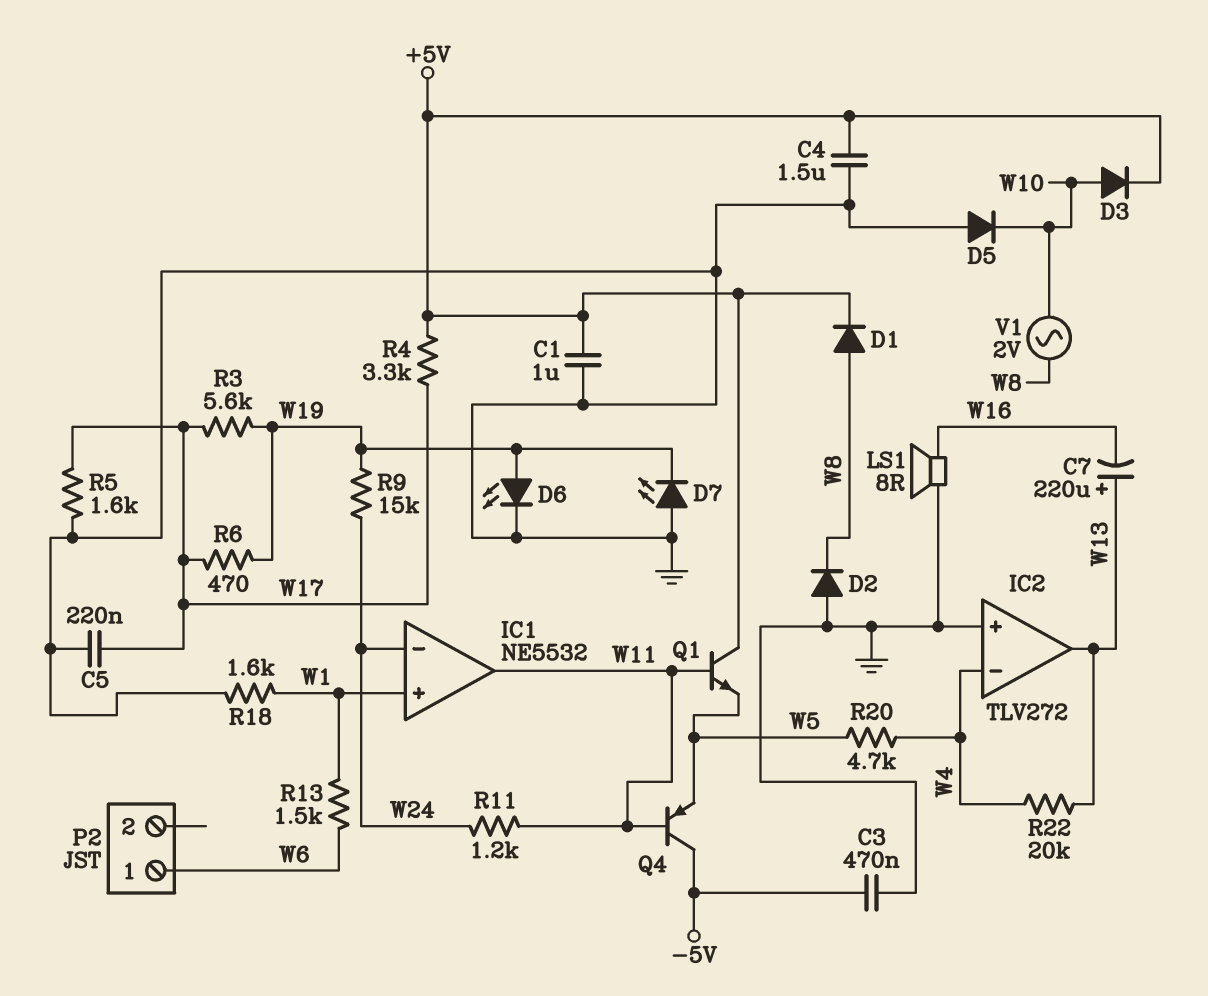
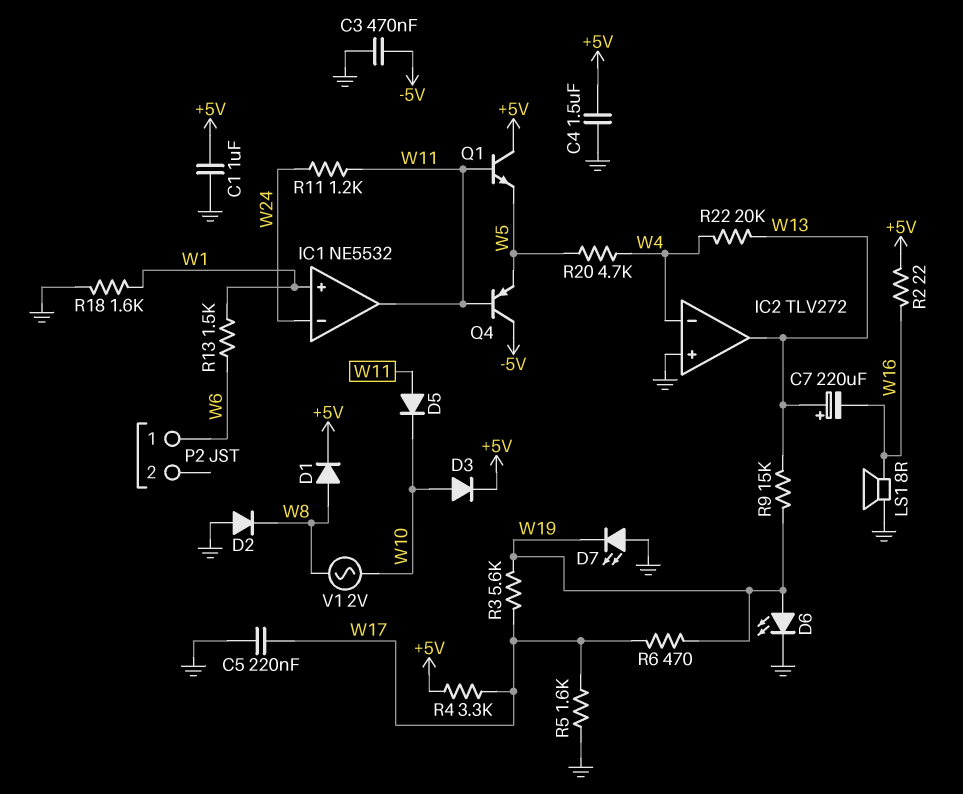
D5: diode (A GND, K W10) -> diode (A W11, K W10)
R2: none -> 22 (+5V, W16)
R9: 15k (W19, W24) -> 15k (W13, W19)

